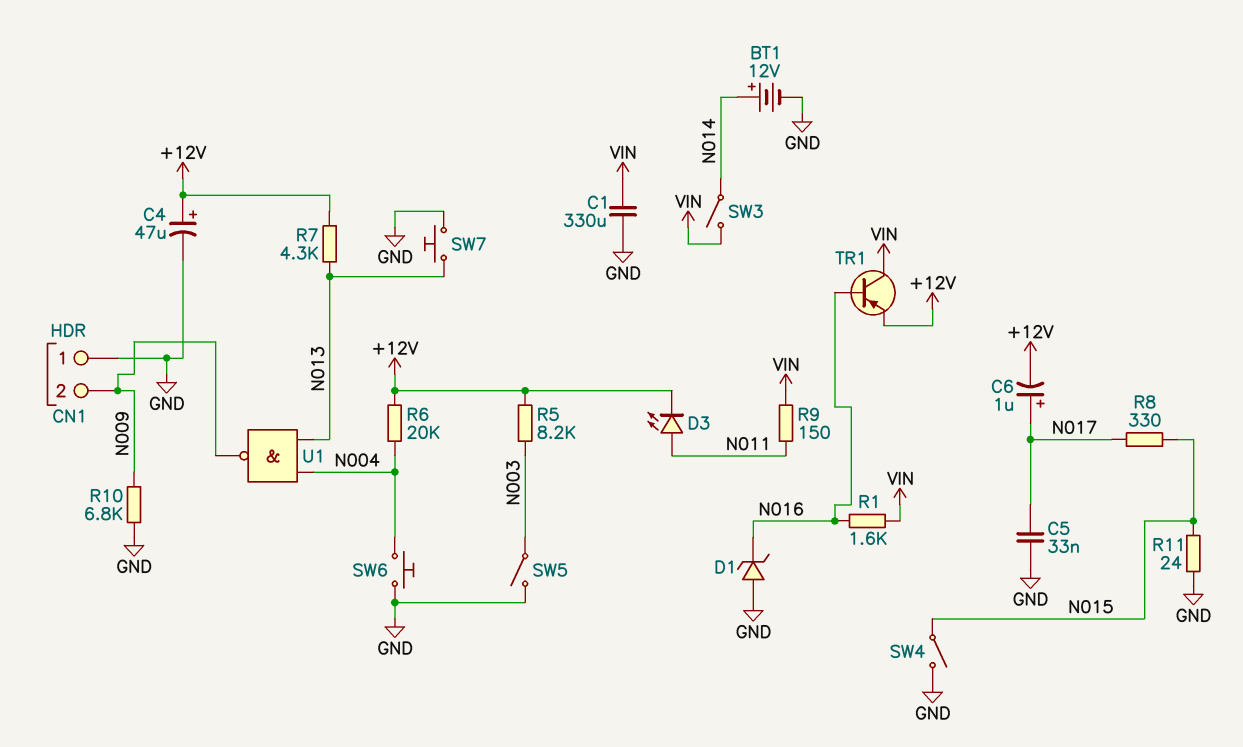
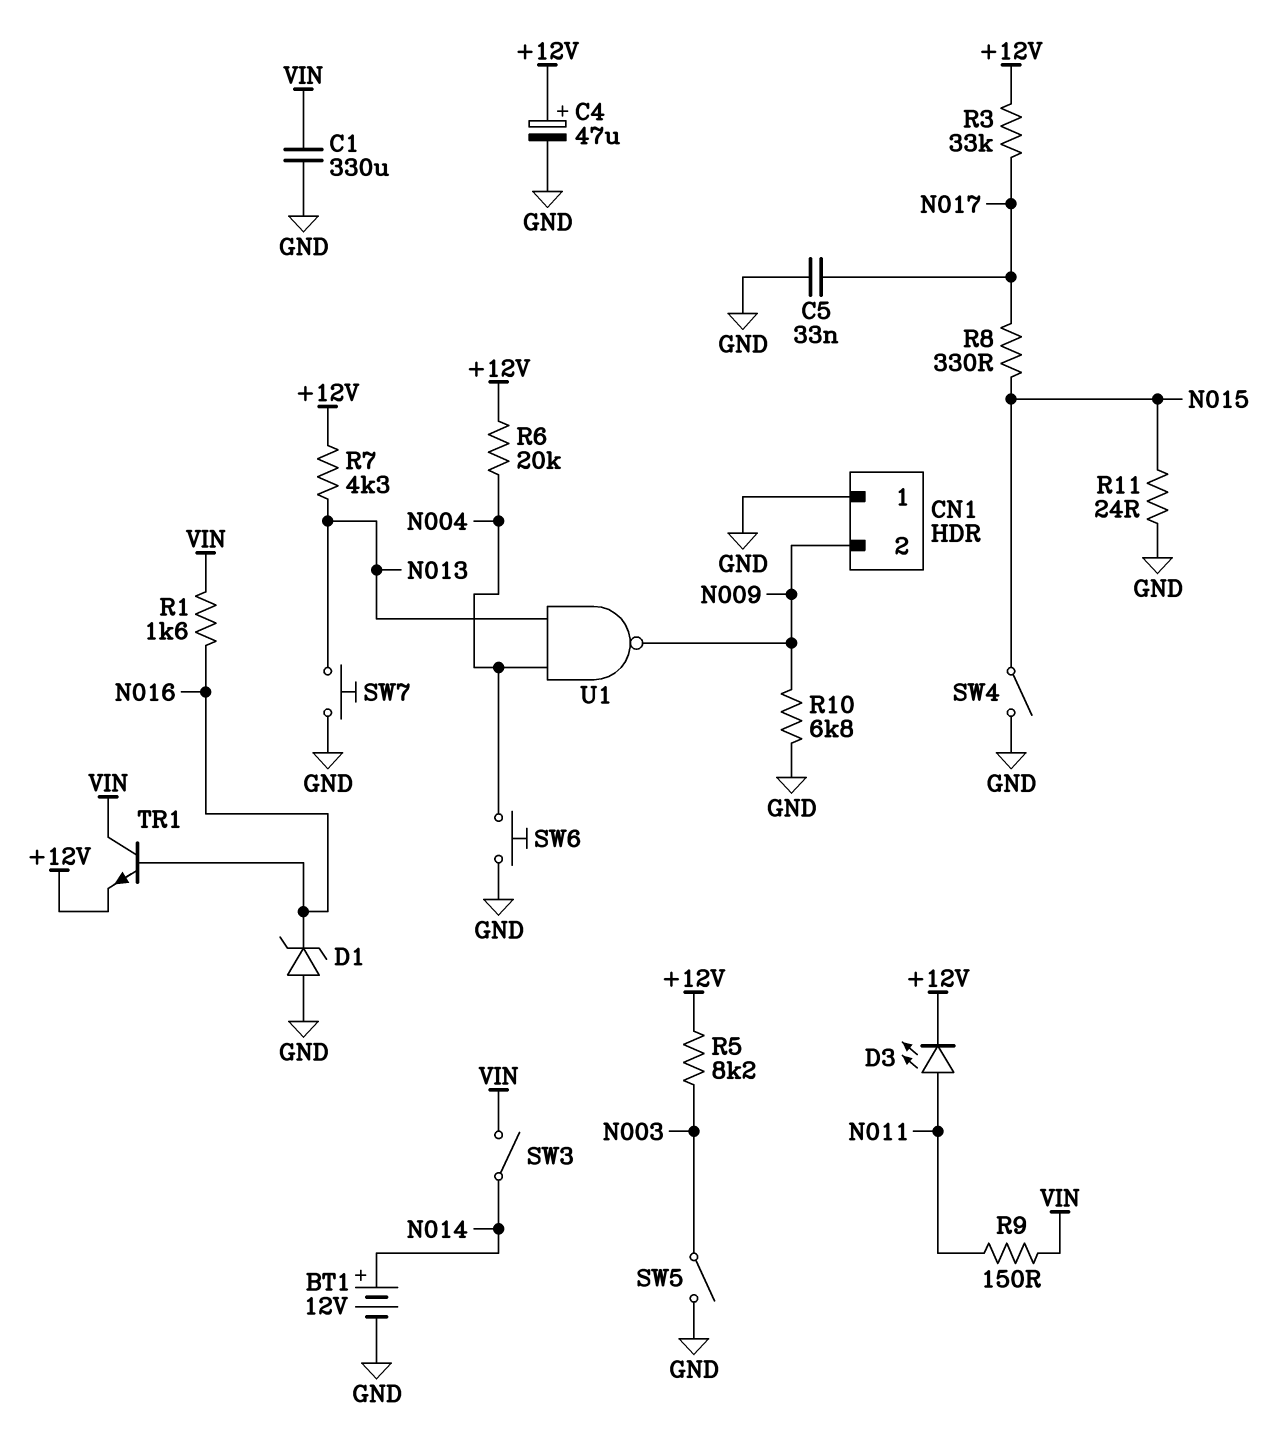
C6: 1uF (plus N017, minus +12V) -> none
R3: none -> 33k (+12V, N017)
TR1: PNP (B N016, C VIN, E +12V) -> NPN (B N016, C VIN, E +12V)

